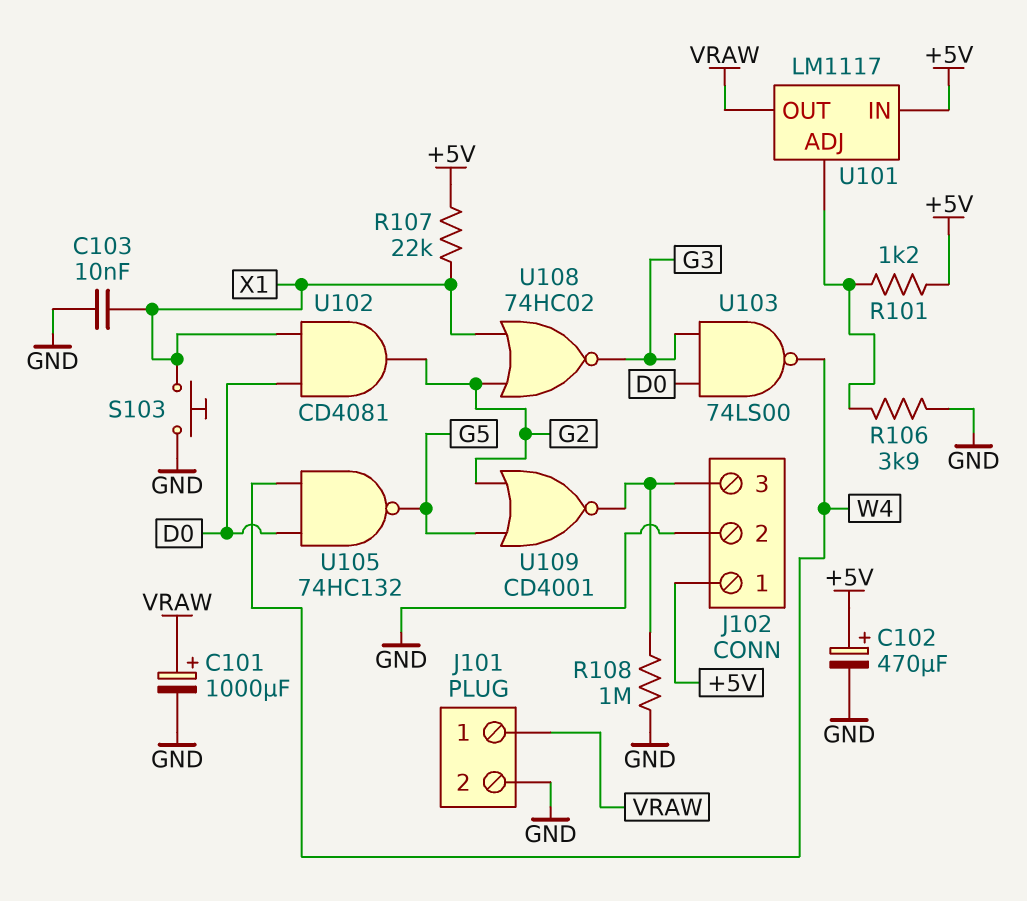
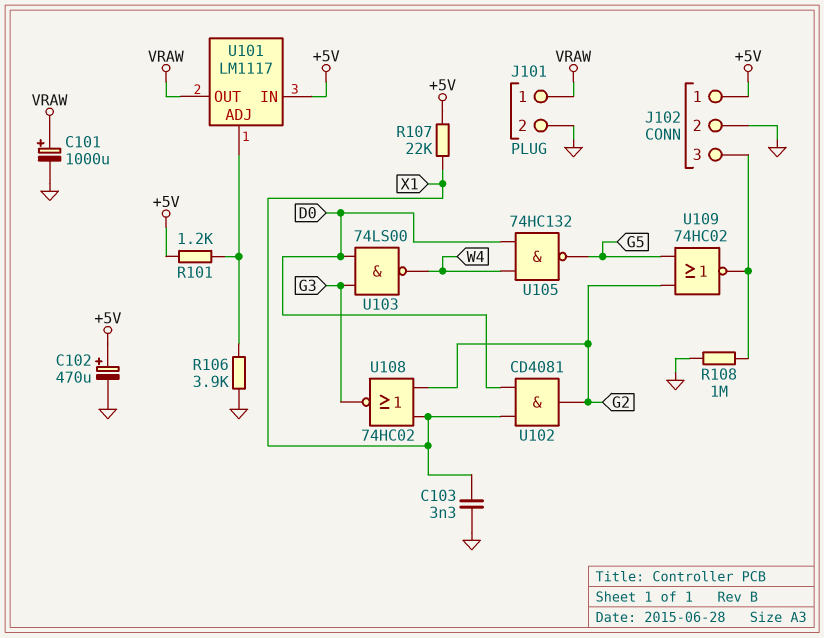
C103: 10nF (GND, X1) -> 3.3nF (GND, X1)
S103: button (GND, X1) -> none
U109: NOR CD4001 (in G2, in G5, out J102/3) -> NOR 74HC02 (in G2, in G5, out J102/3)

